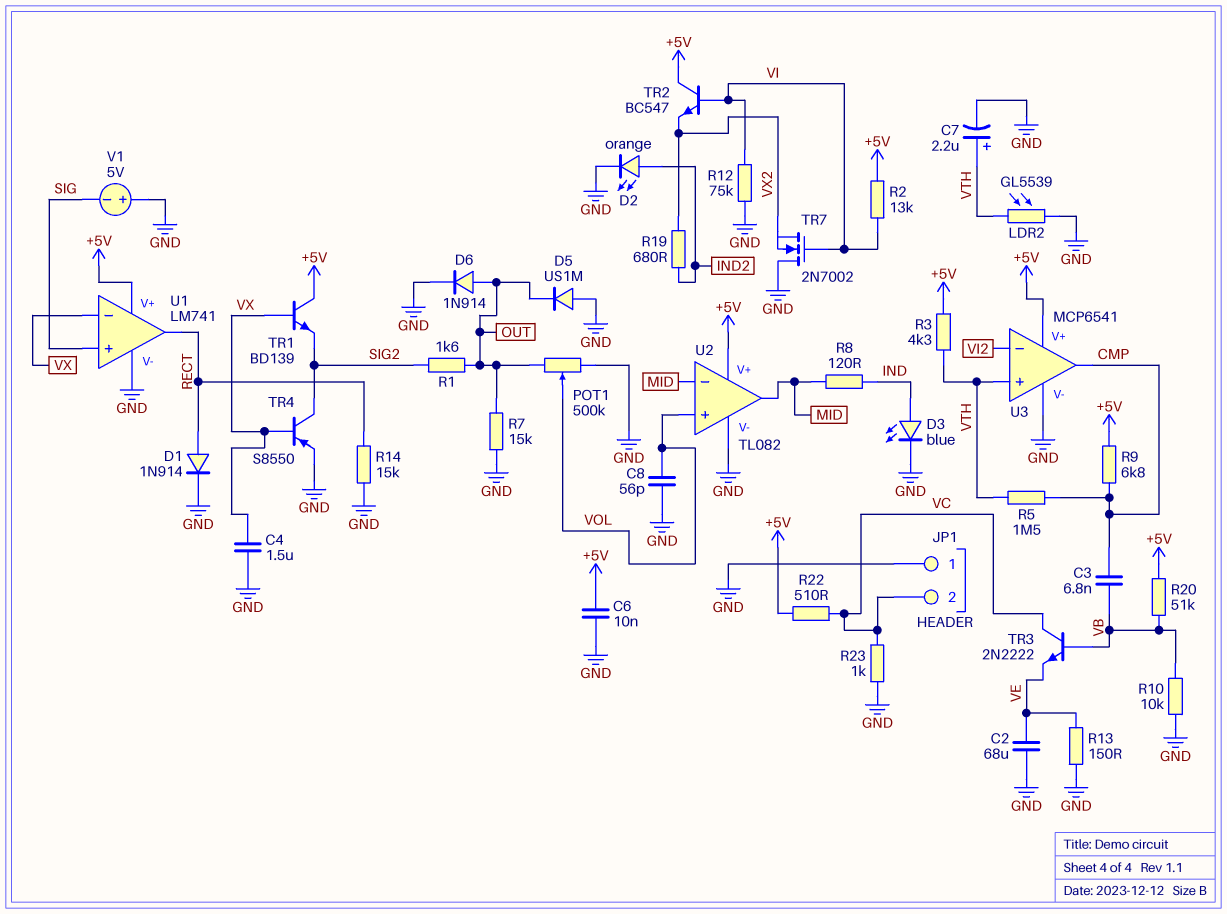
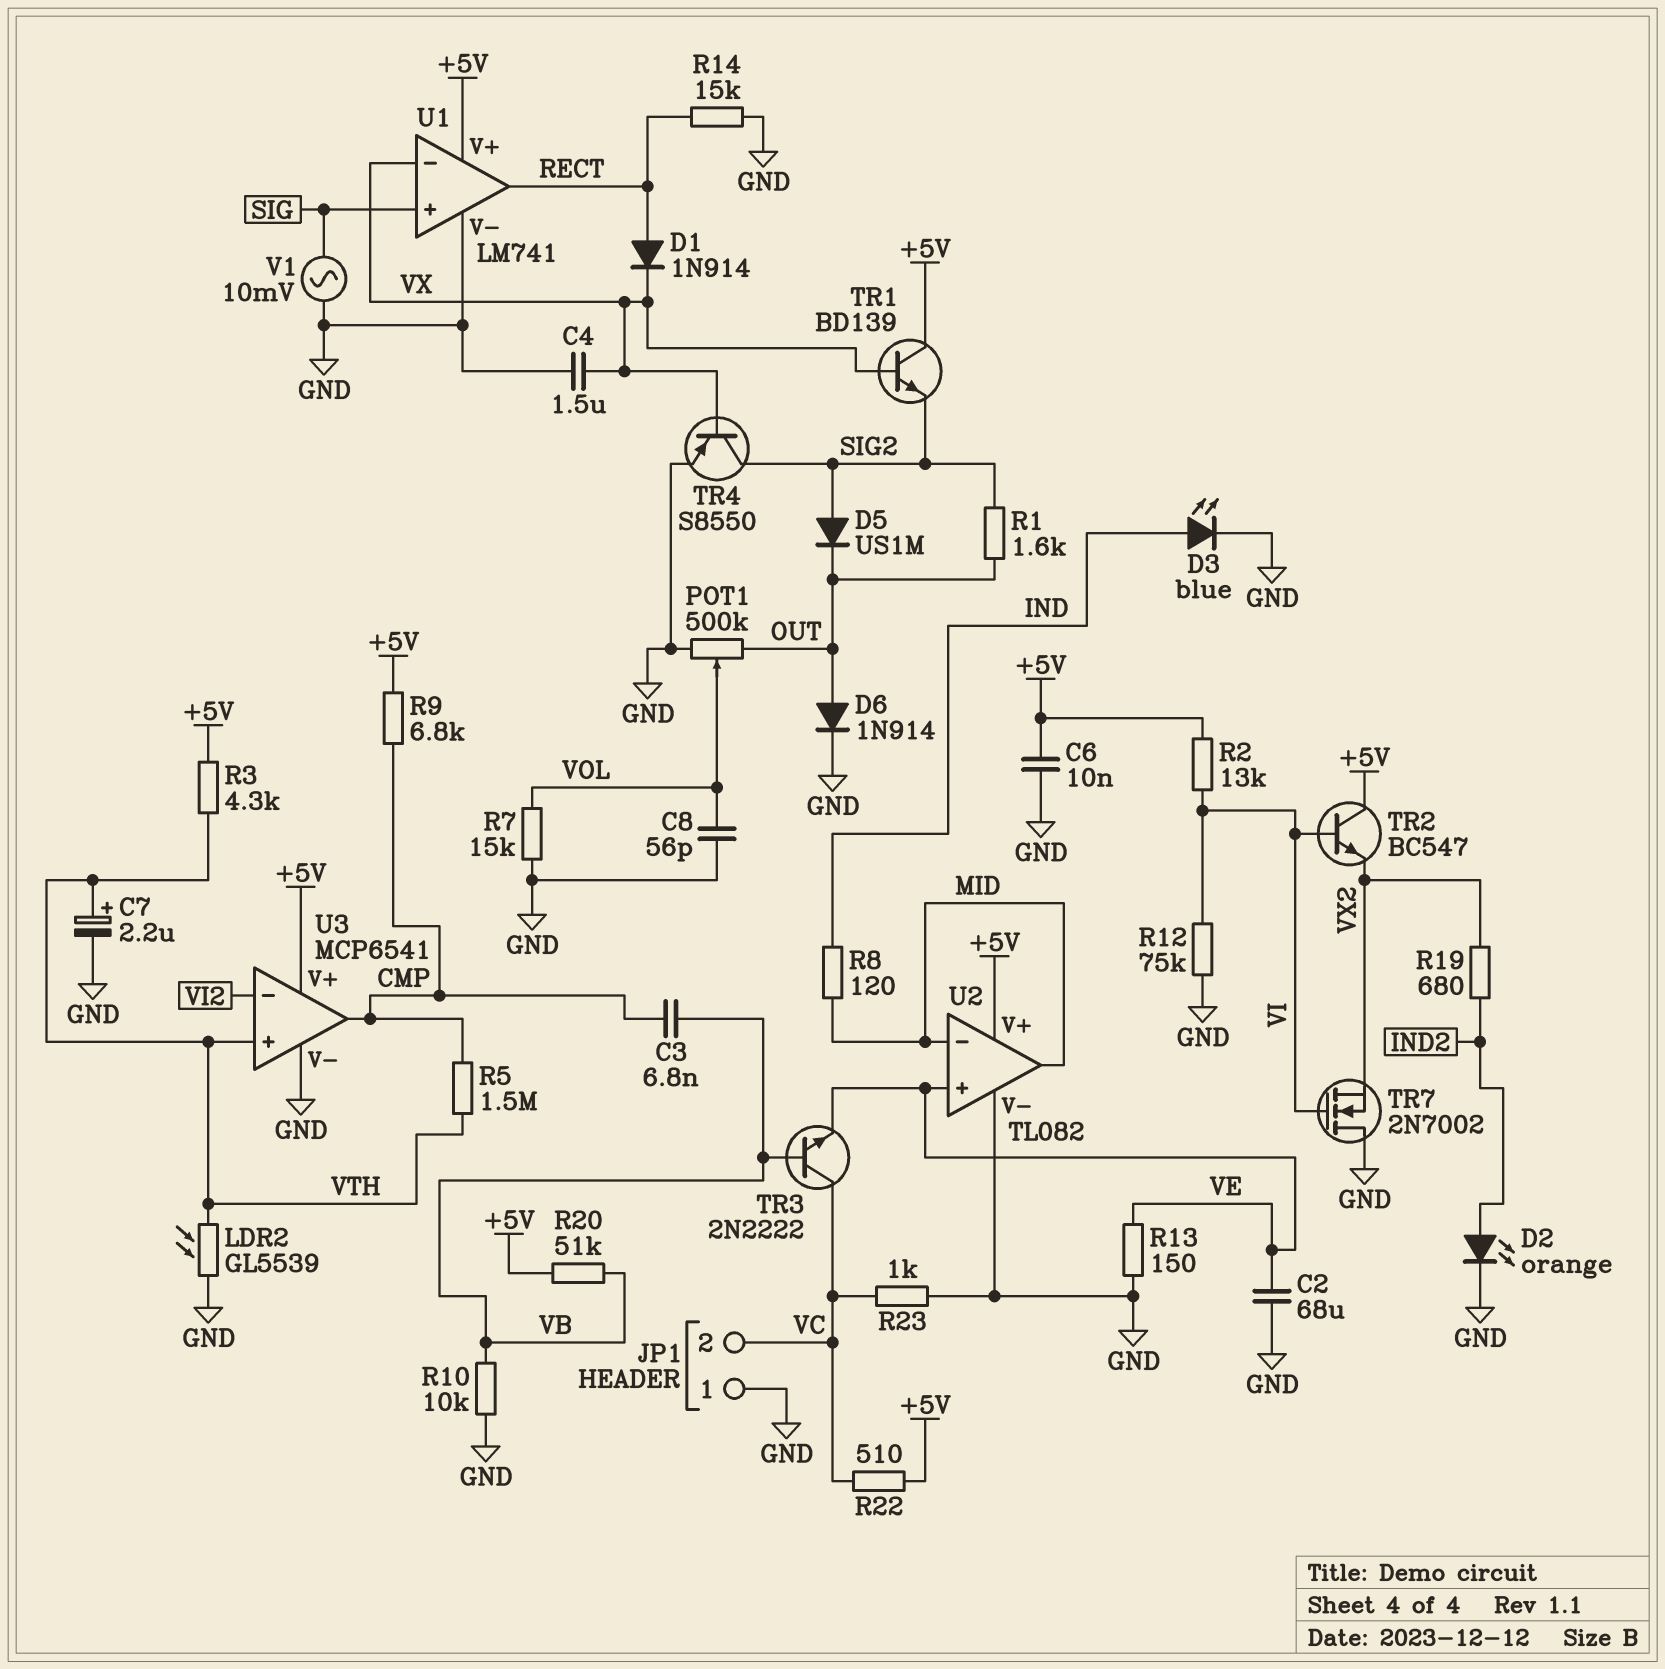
D1: diode 1N914 (A RECT, K GND) -> diode 1N914 (A RECT, K VX)
D5: diode US1M (A GND, K OUT) -> diode US1M (A SIG2, K OUT)
R7: 15k (GND, OUT) -> 15k (GND, VOL)
U2 pin in+: VOL -> VE
V1: 5V (plus GND, minus SIG) -> AC 10mV (GND, SIG)

